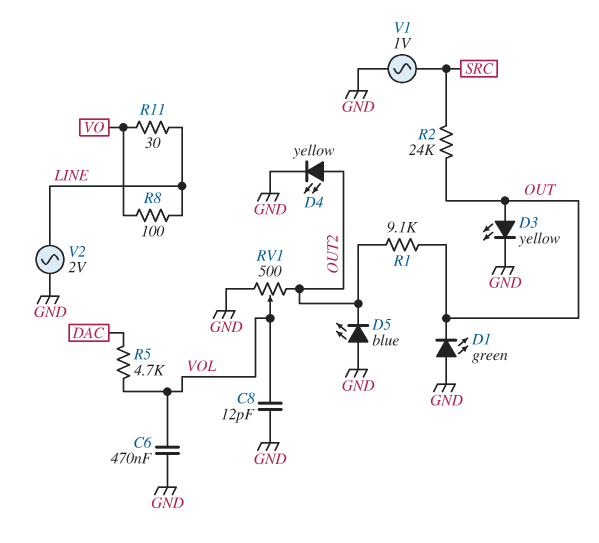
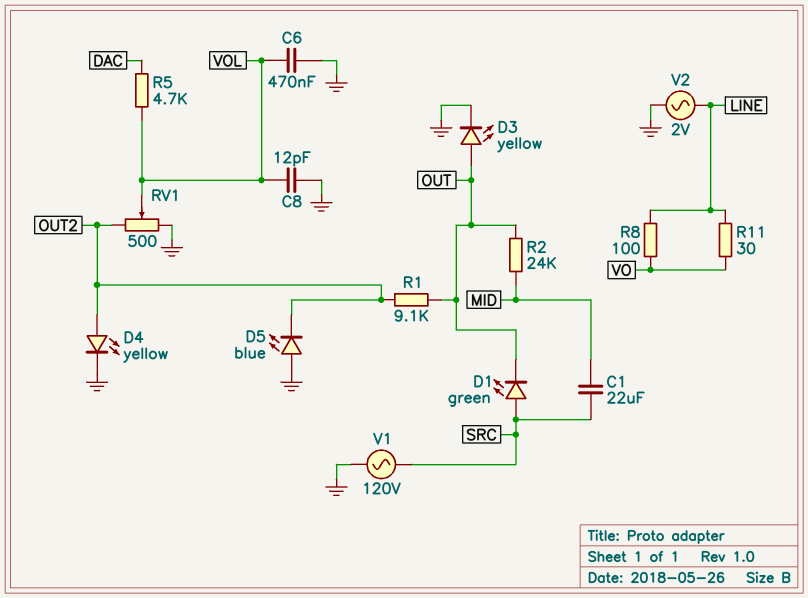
C1: none -> 22uF (MID, SRC)
D1: LED green (A GND, K OUT) -> LED green (A SRC, K OUT)
R2: 24k (OUT, SRC) -> 24k (MID, OUT)
V1: AC 1V (GND, SRC) -> AC 120V (GND, SRC)

